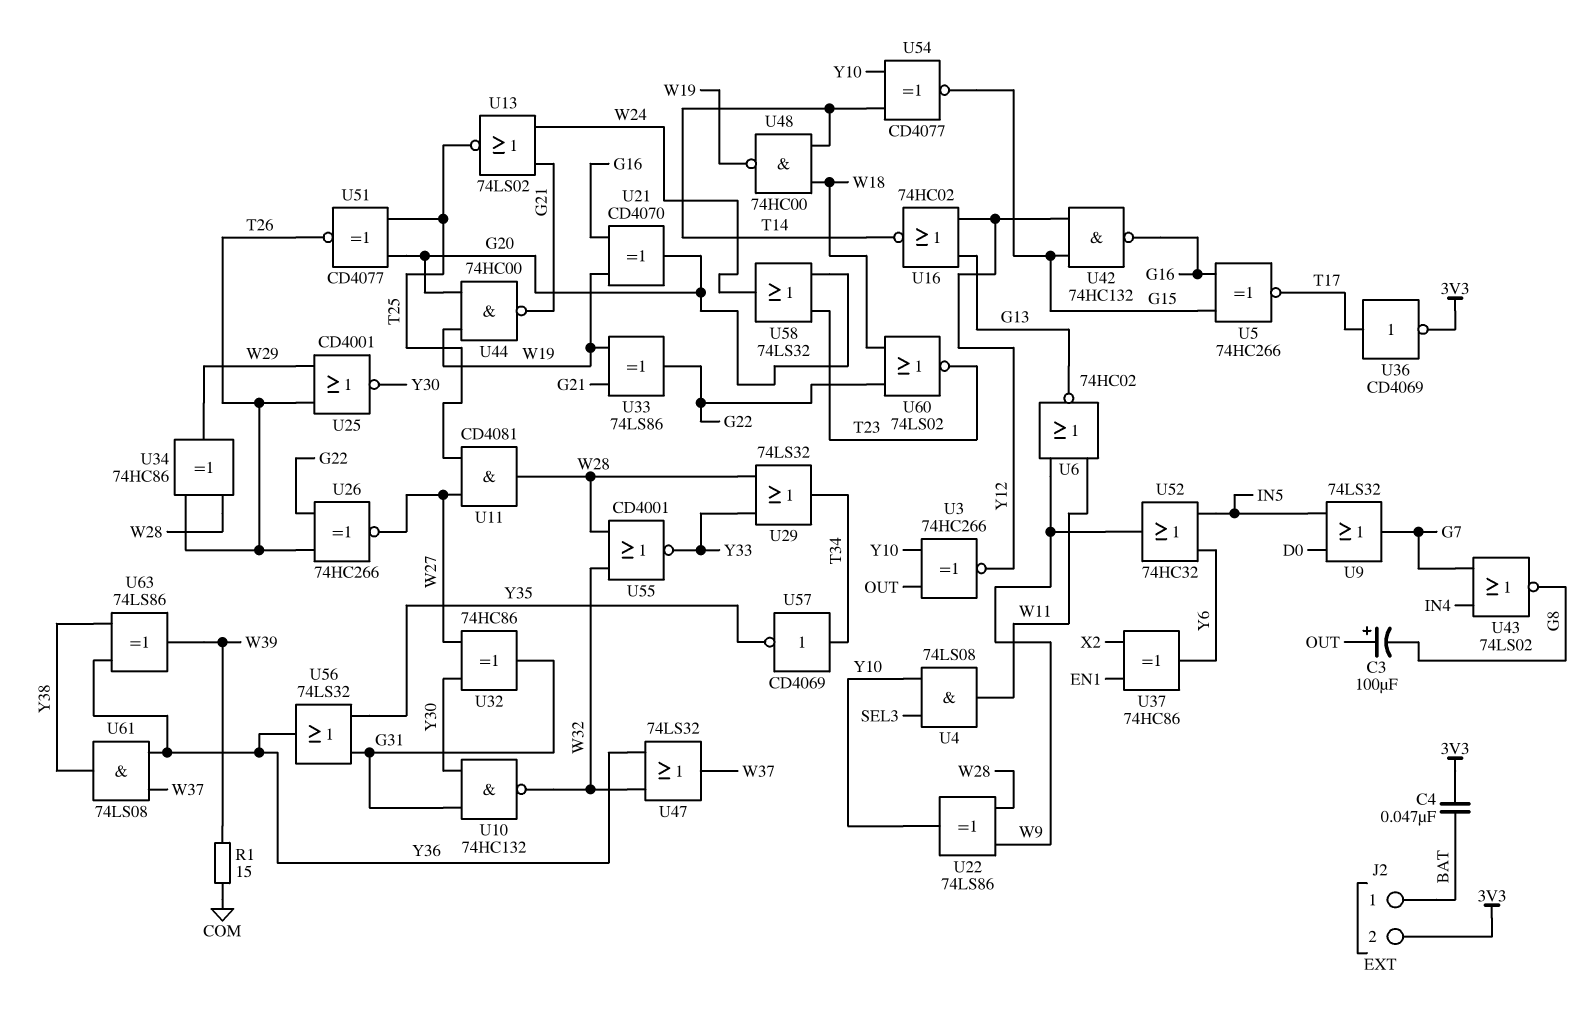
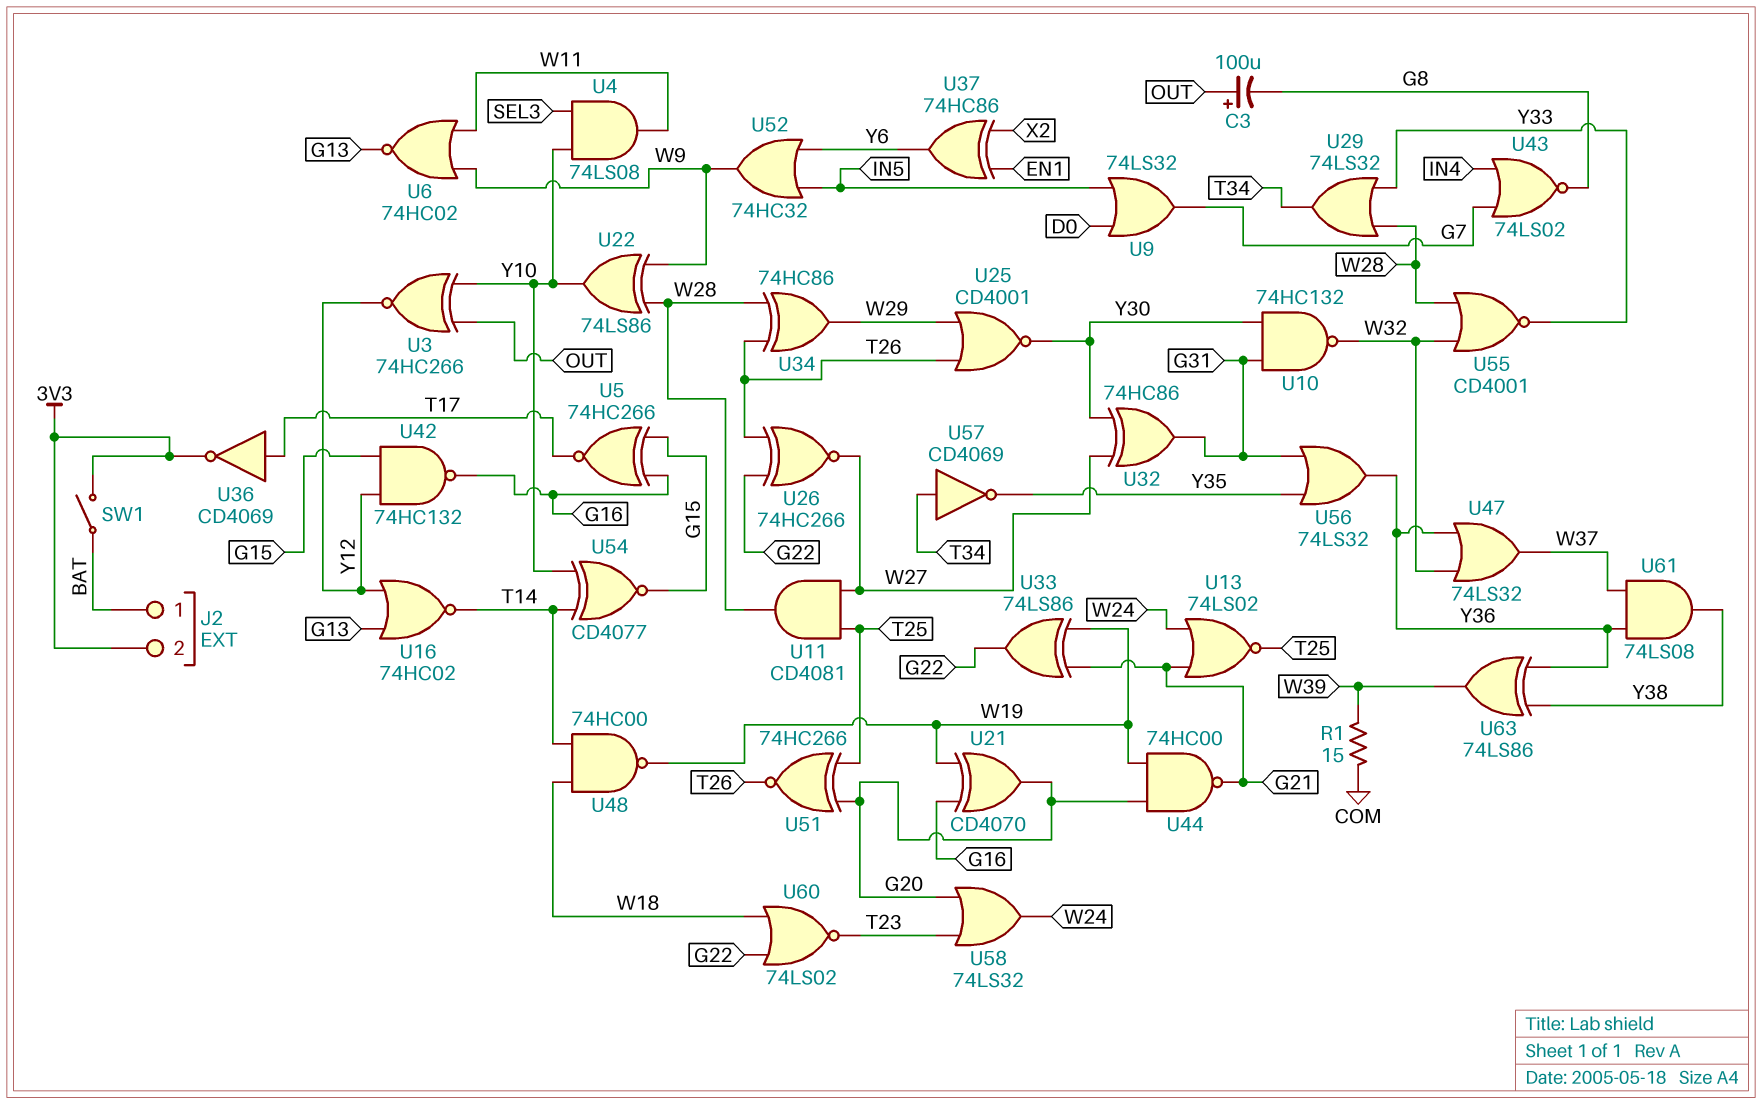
C4: 47nF (3V3, BAT) -> none
SW1: none -> switch (3V3, BAT)
U51: XNOR CD4077 (in G20, in T25, out T26) -> XNOR 74HC266 (in G20, in T25, out T26)

